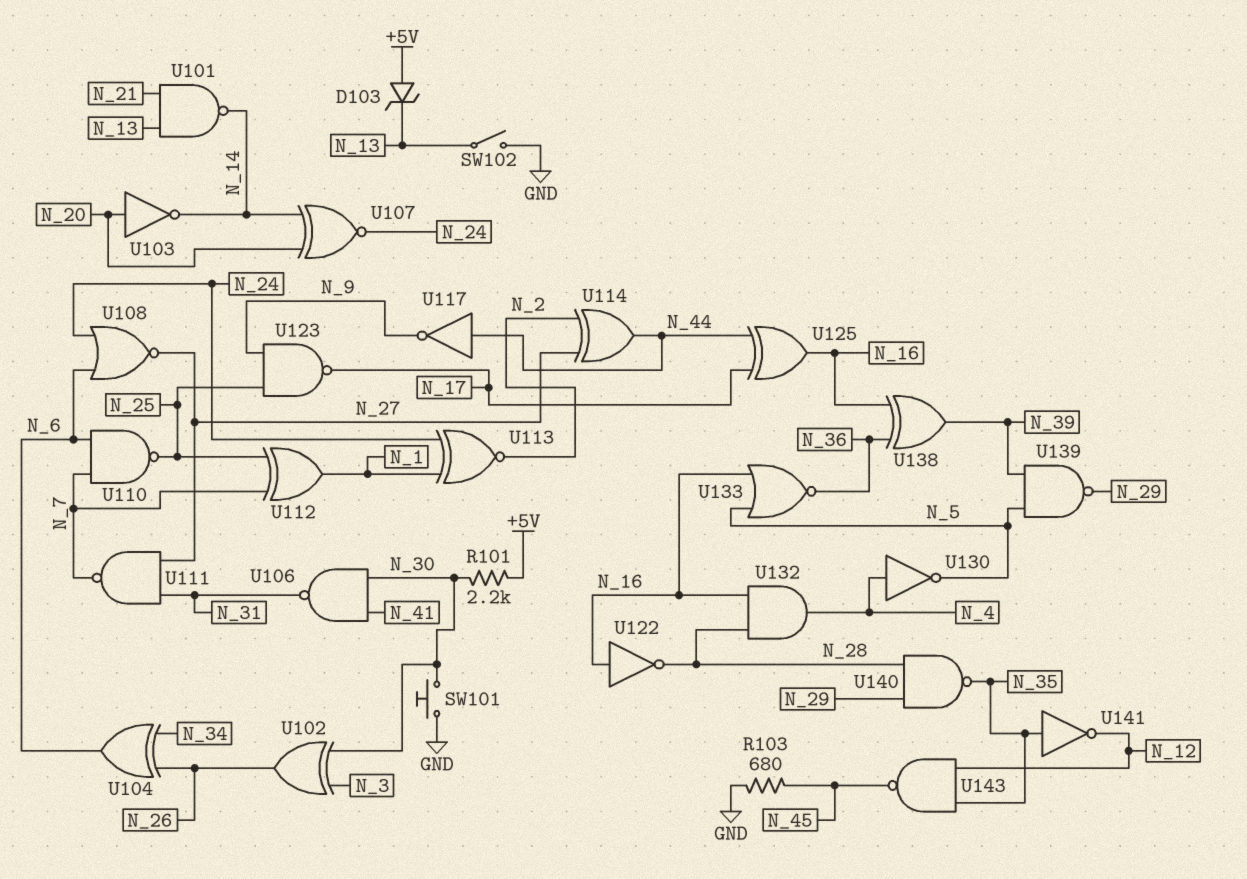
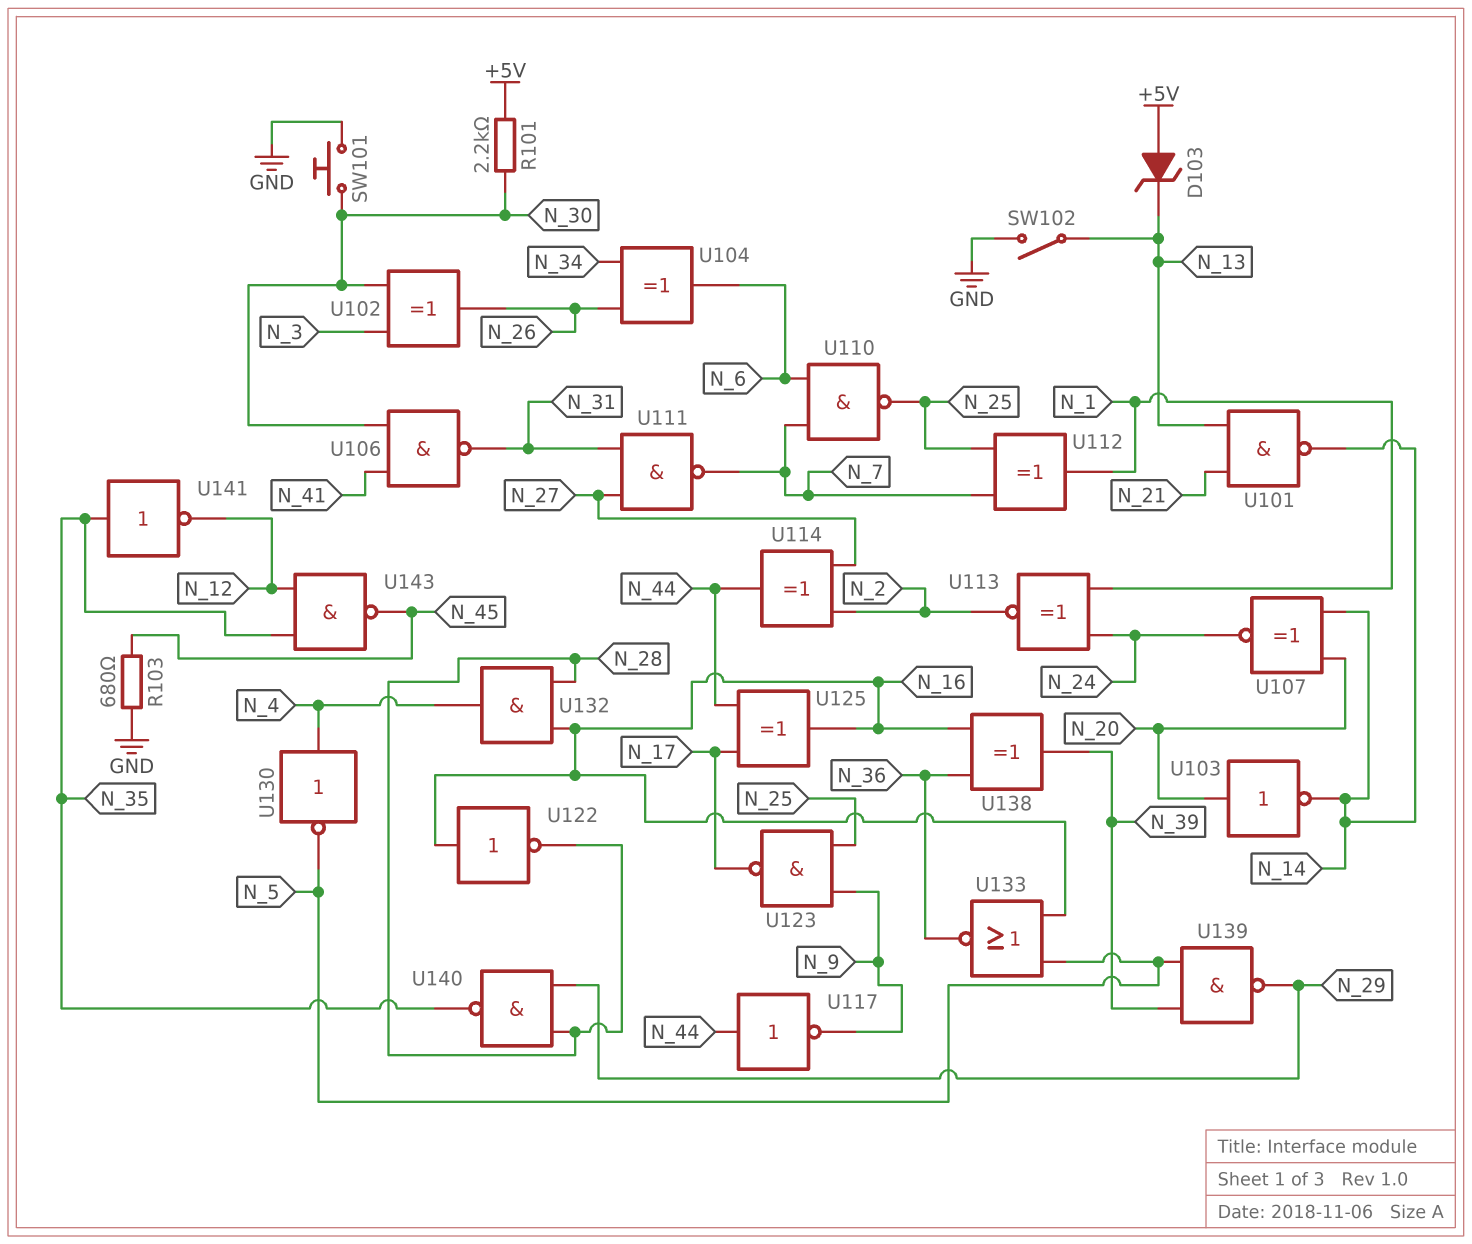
U108: NOR (in N_6, in N_24, out N_27) -> none

